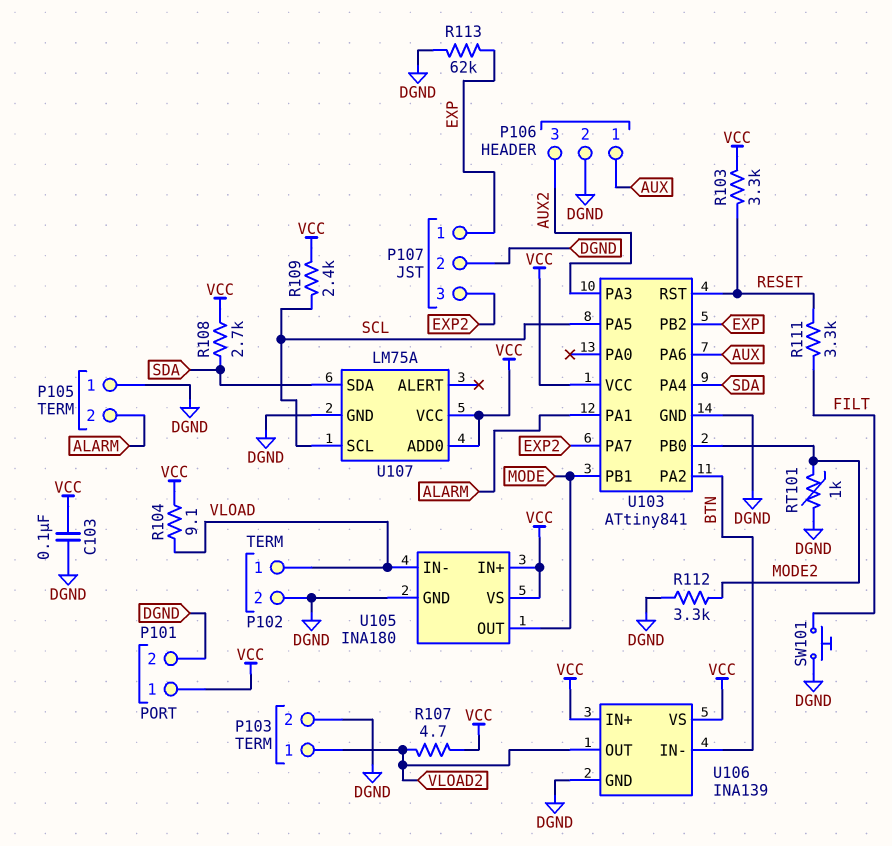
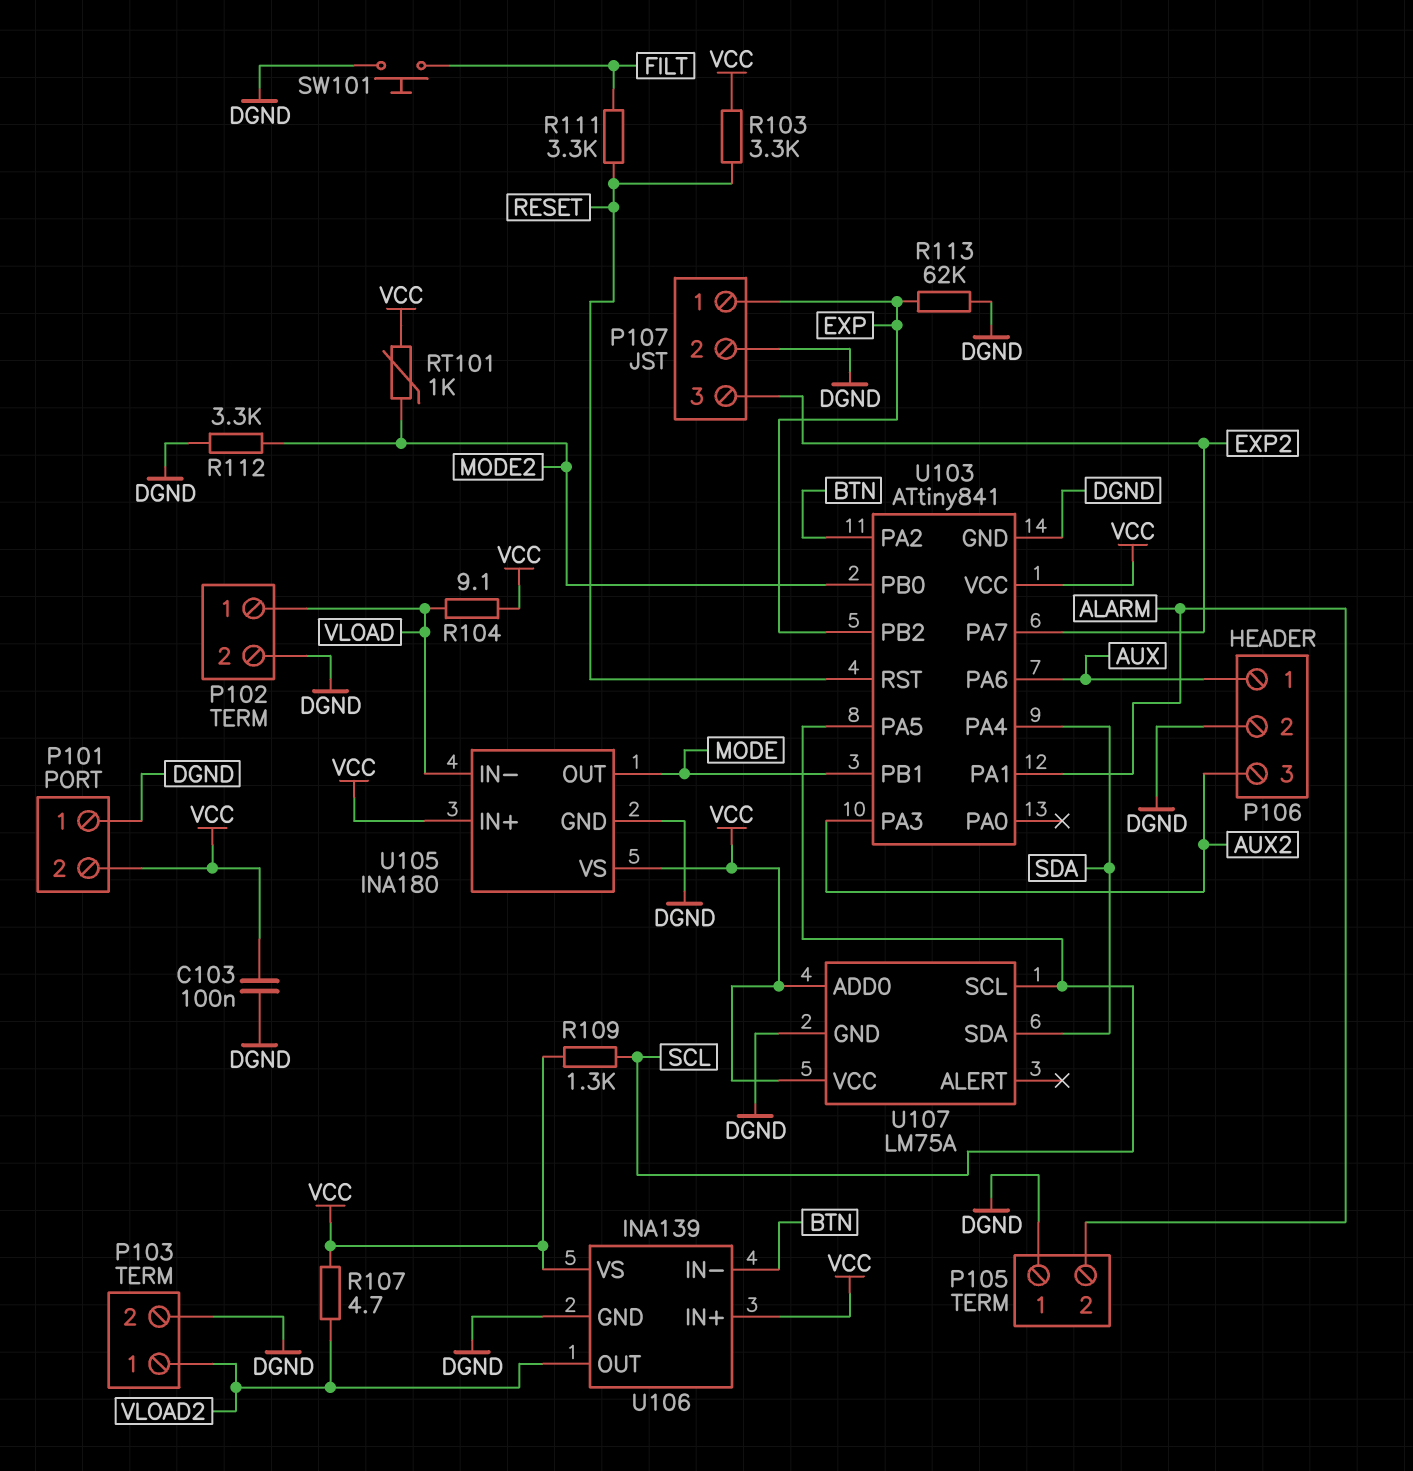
P101 pin 1: VCC -> DGND
P101 pin 2: DGND -> VCC
R108: 2.7k (SDA, VCC) -> none
R109: 2.4k (SCL, VCC) -> 1.3k (SCL, VCC)
RT101: 1k (DGND, MODE2) -> 1k (MODE2, VCC)

